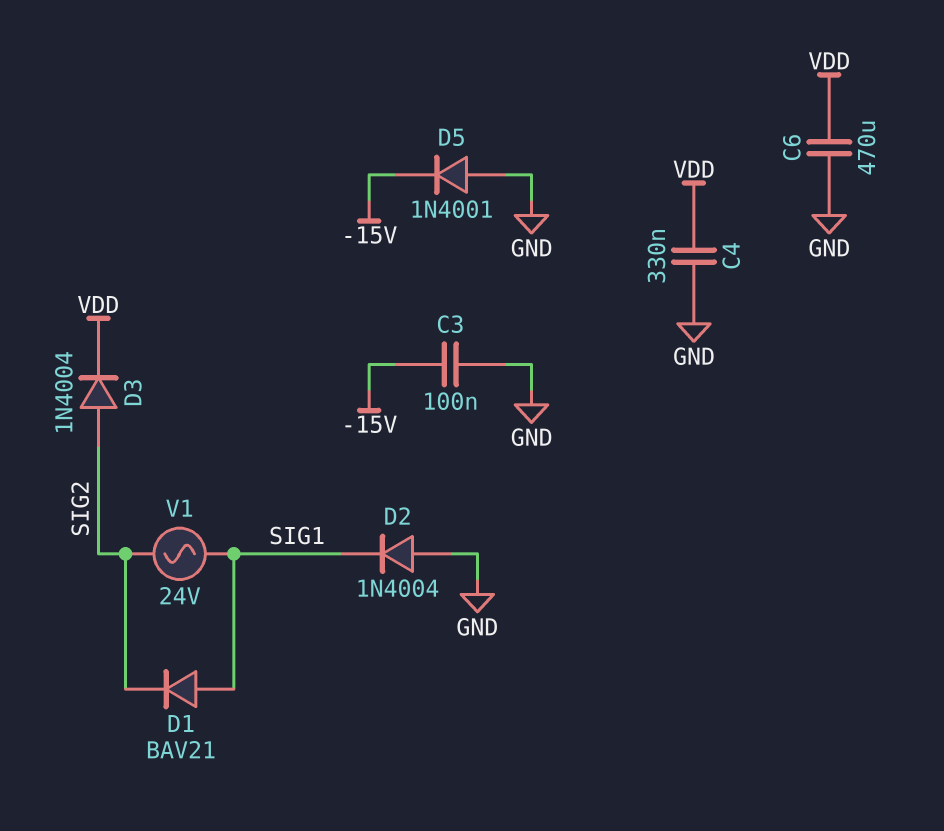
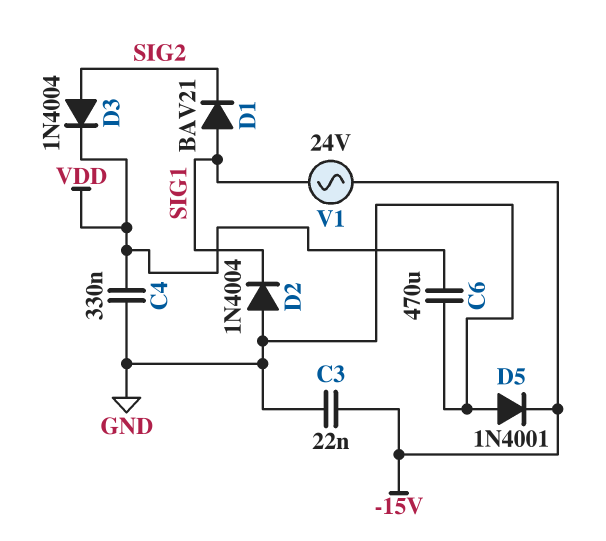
C3: 100nF (-15V, GND) -> 22nF (-15V, GND)
V1: AC 24V (SIG1, SIG2) -> AC 24V (-15V, SIG1)

